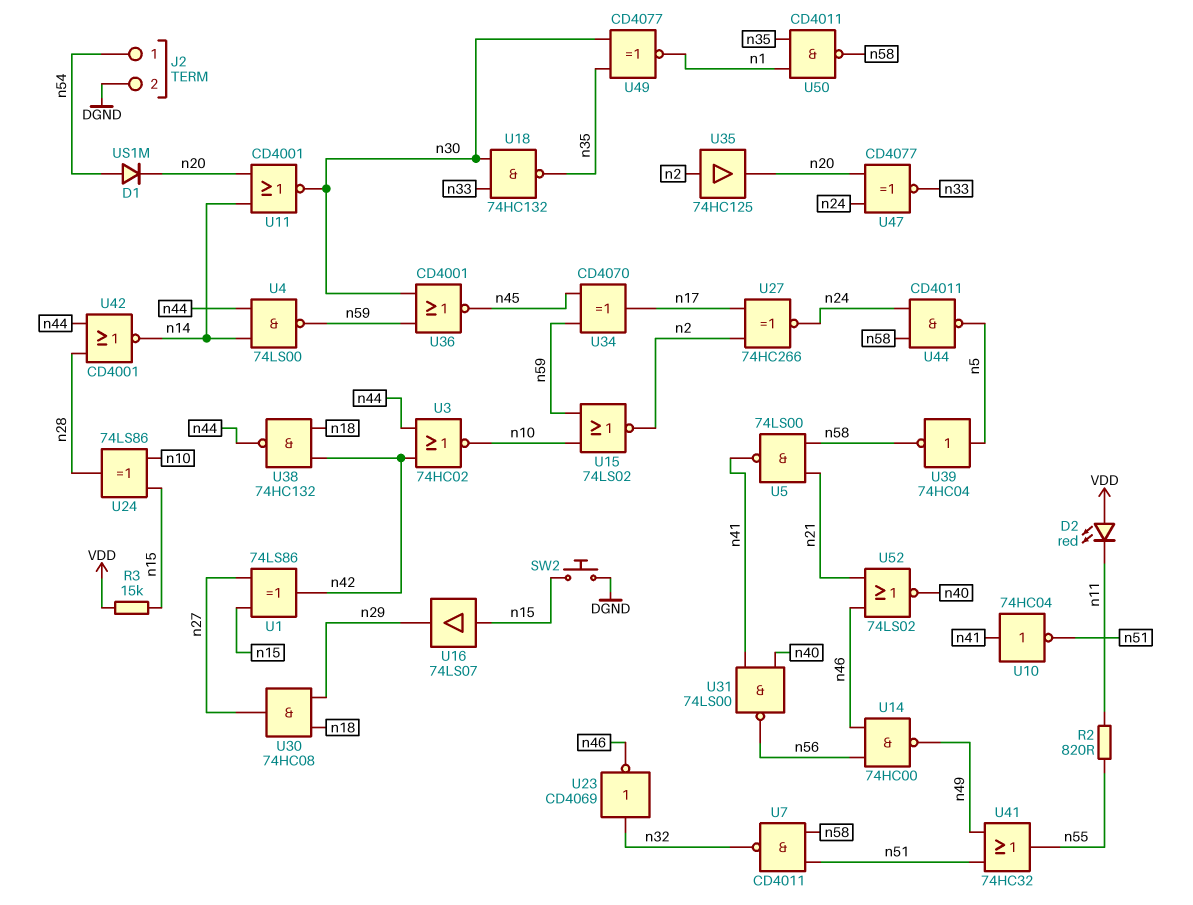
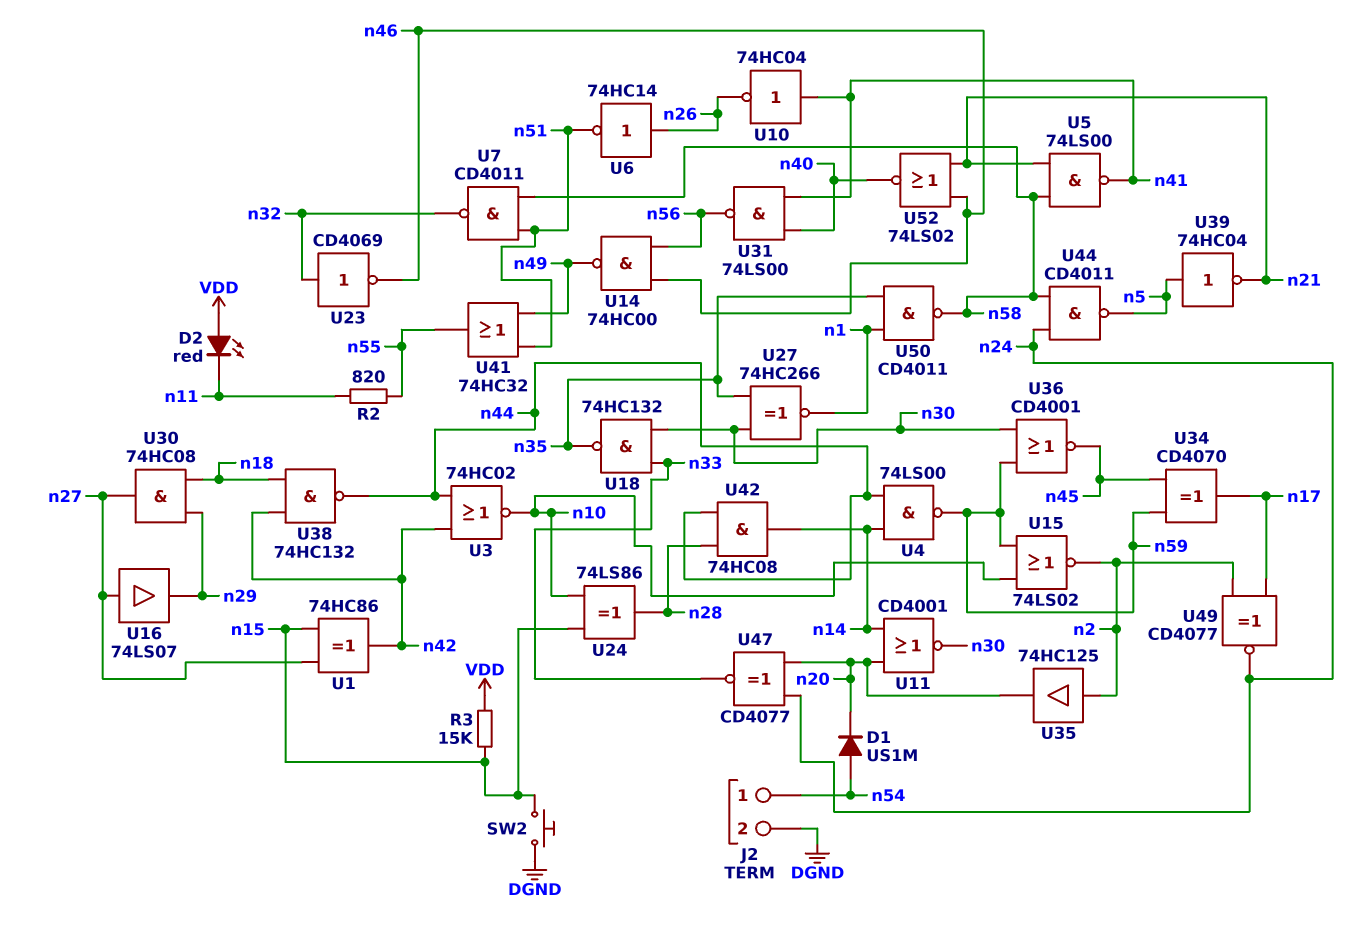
U1: XOR 74LS86 (in n15, in n27, out n42) -> XOR 74HC86 (in n15, in n27, out n42)
U6: none -> NOT 74HC14 (in n26, out n51)
U10: NOT 74HC04 (in n41, out n51) -> NOT 74HC04 (in n41, out n26)
U16: buffer 74LS07 (in n15, out n29) -> buffer 74LS07 (in n27, out n29)
U27: XNOR 74HC266 (in n2, in n17, out n24) -> XNOR 74HC266 (in n30, in n35, out n1)
U39: NOT 74HC04 (in n5, out n58) -> NOT 74HC04 (in n5, out n21)
U42: NOR CD4001 (in n28, in n44, out n14) -> AND 74HC08 (in n28, in n44, out n14)
U49: XNOR CD4077 (in n30, in n35, out n1) -> XNOR CD4077 (in n2, in n17, out n24)

